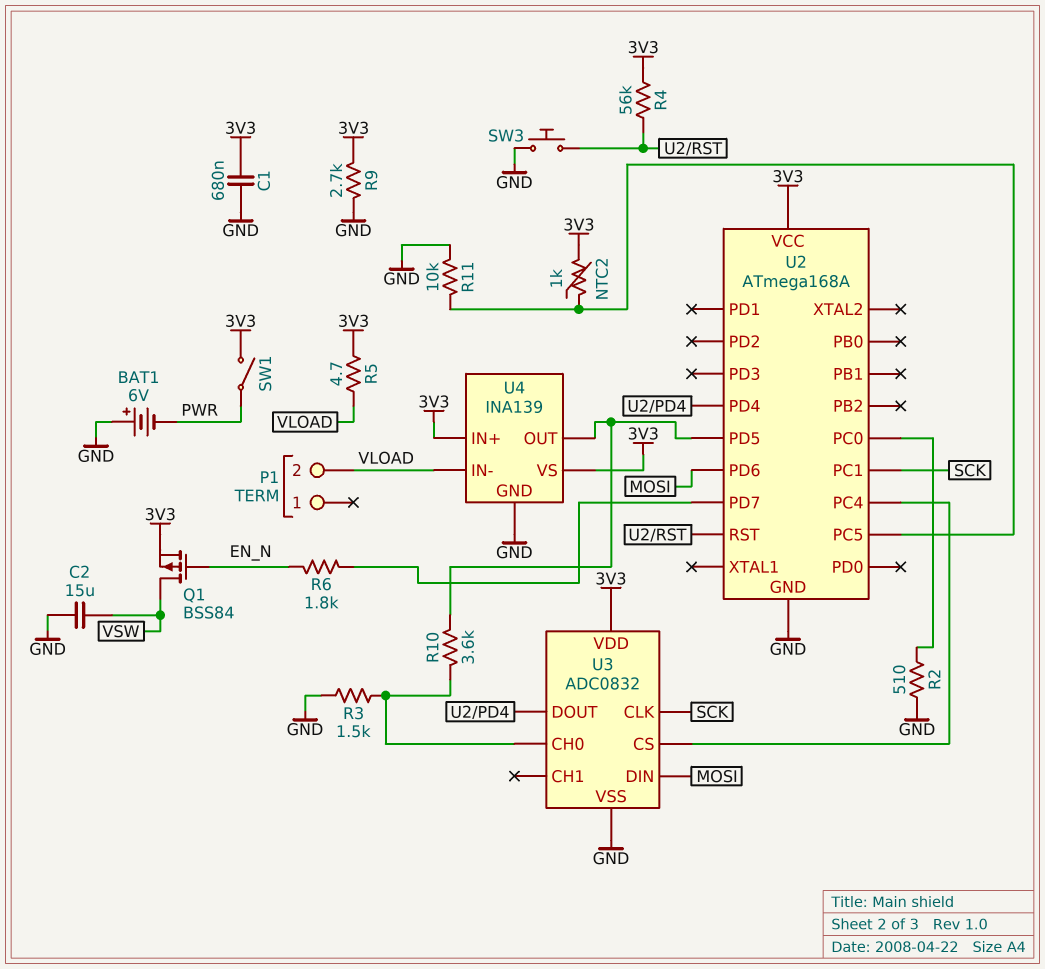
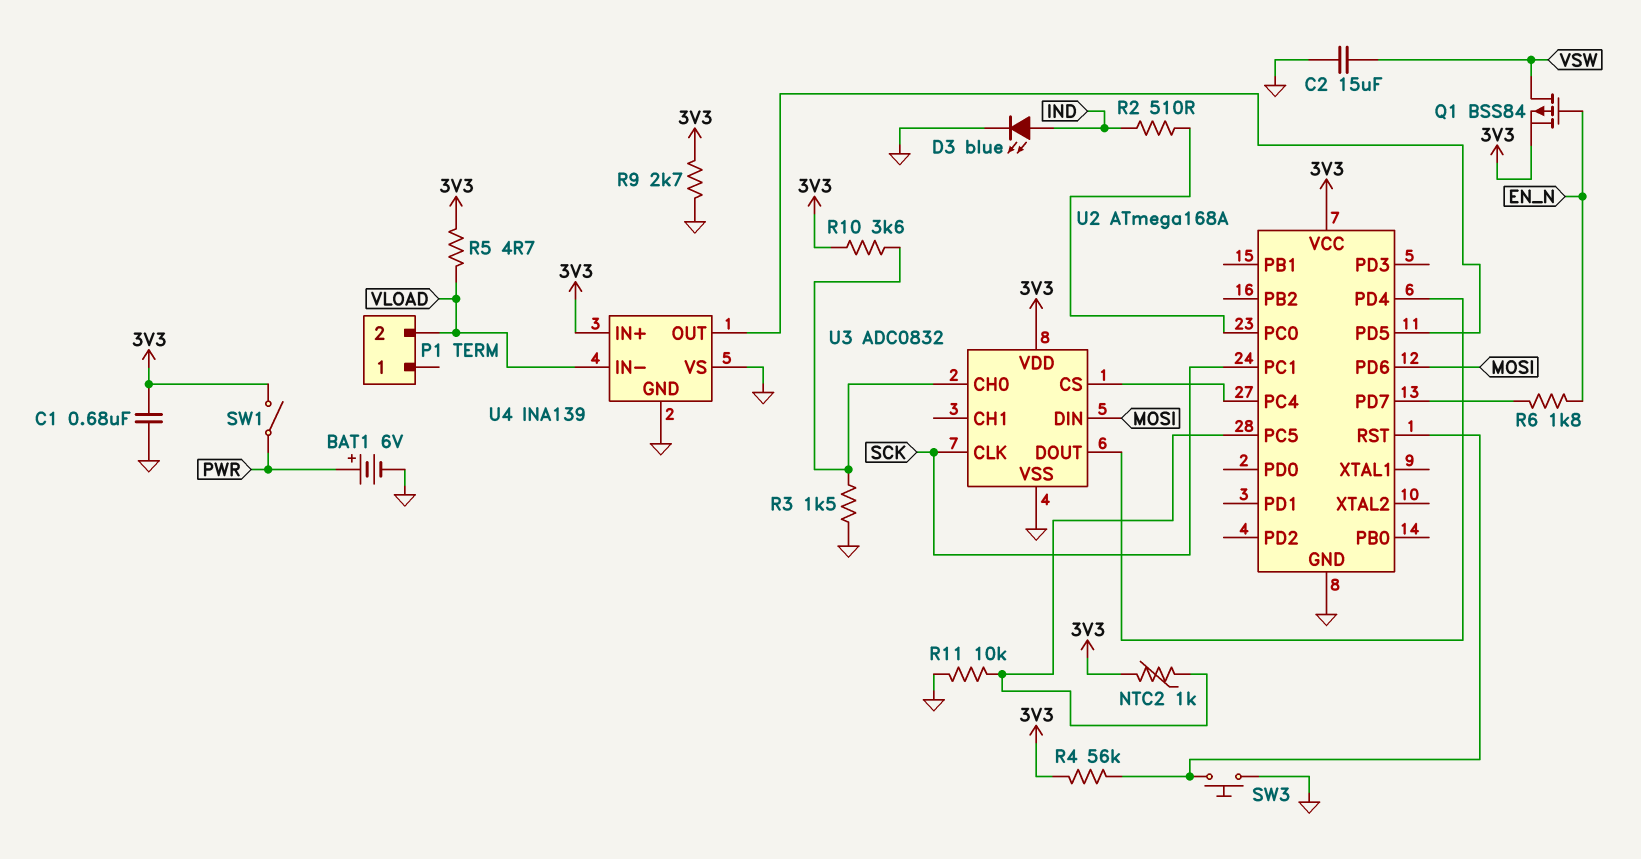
BAT1: 6V (plus GND, minus PWR) -> 6V (plus PWR, minus GND)
D3: none -> LED blue (A IND, K GND)
R2: 510 (GND, U2/PC0) -> 510 (IND, U2/PC0)
R10: 3.6k (U2/PD5, U3/CH0) -> 3.6k (3V3, U3/CH0)
U4 pin VS: 3V3 -> GND

